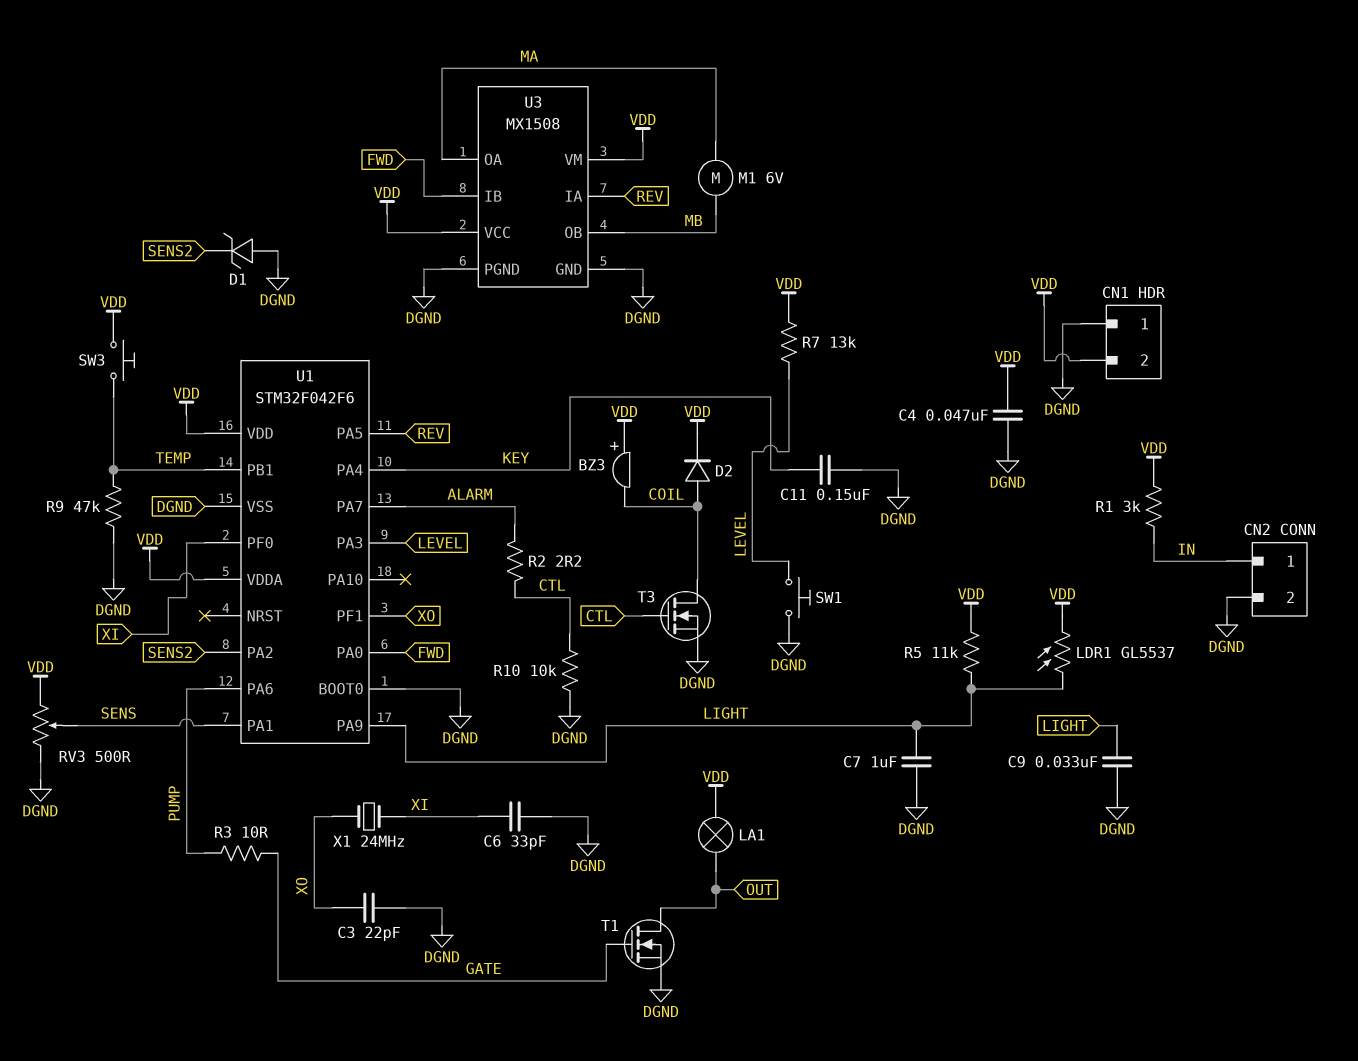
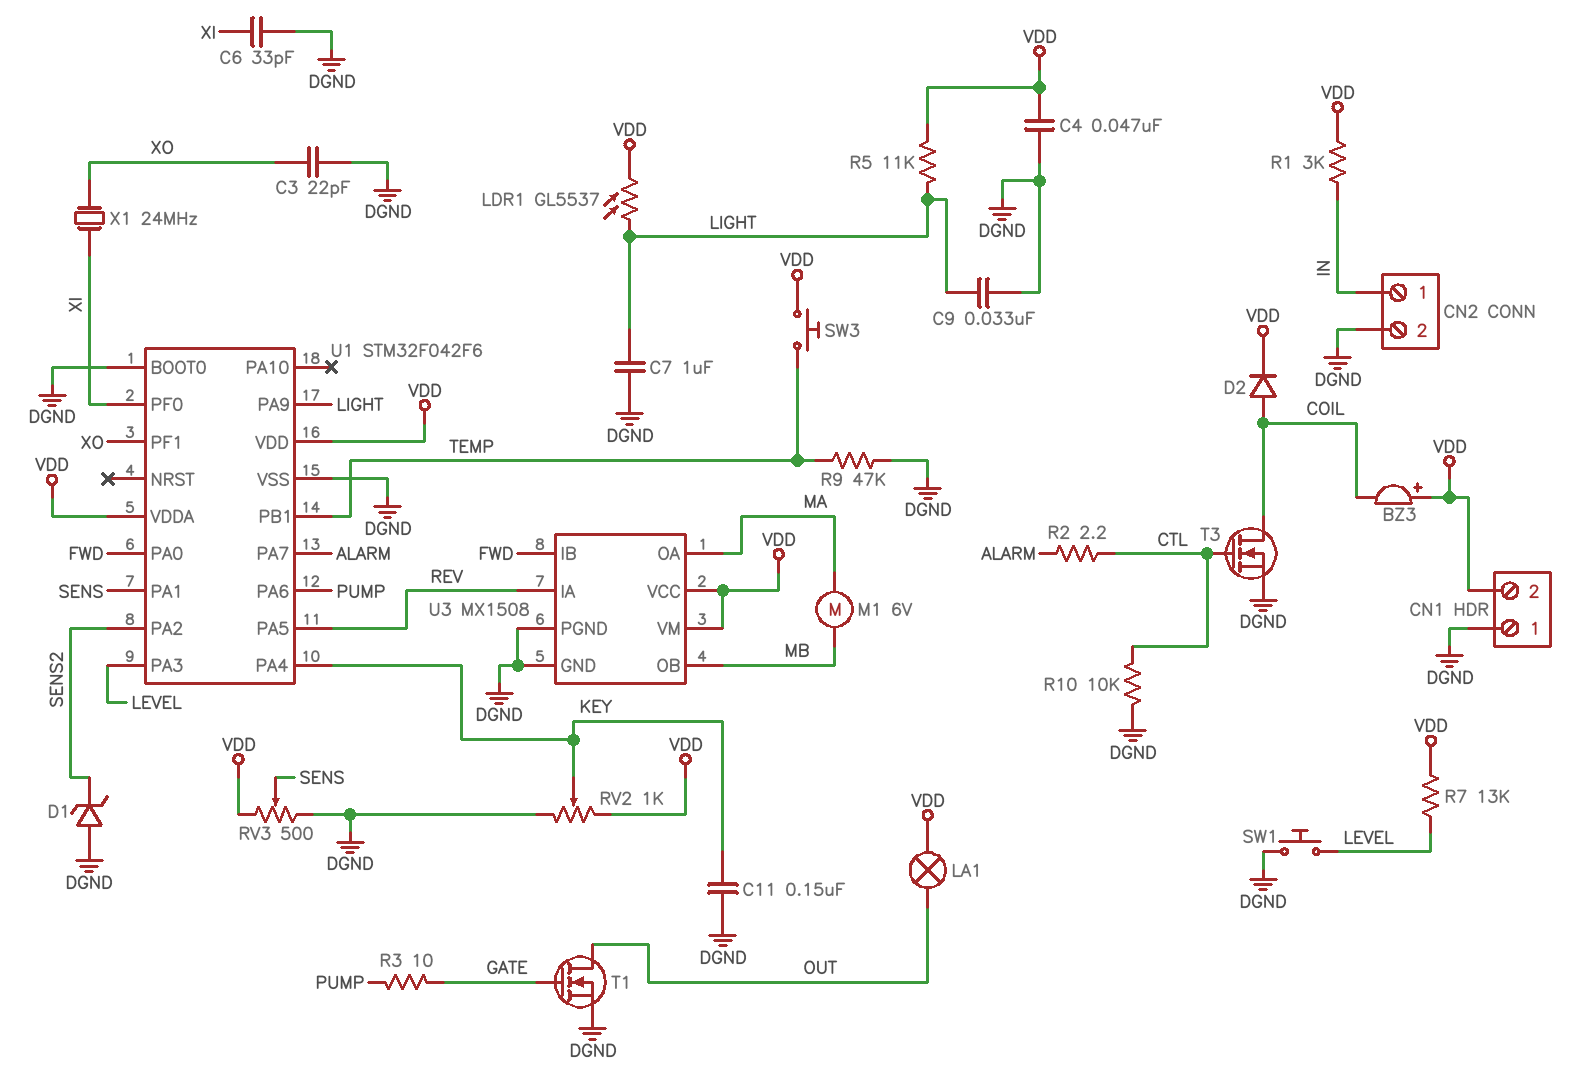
RV2: none -> 1k (DGND, VDD, wiper KEY)

